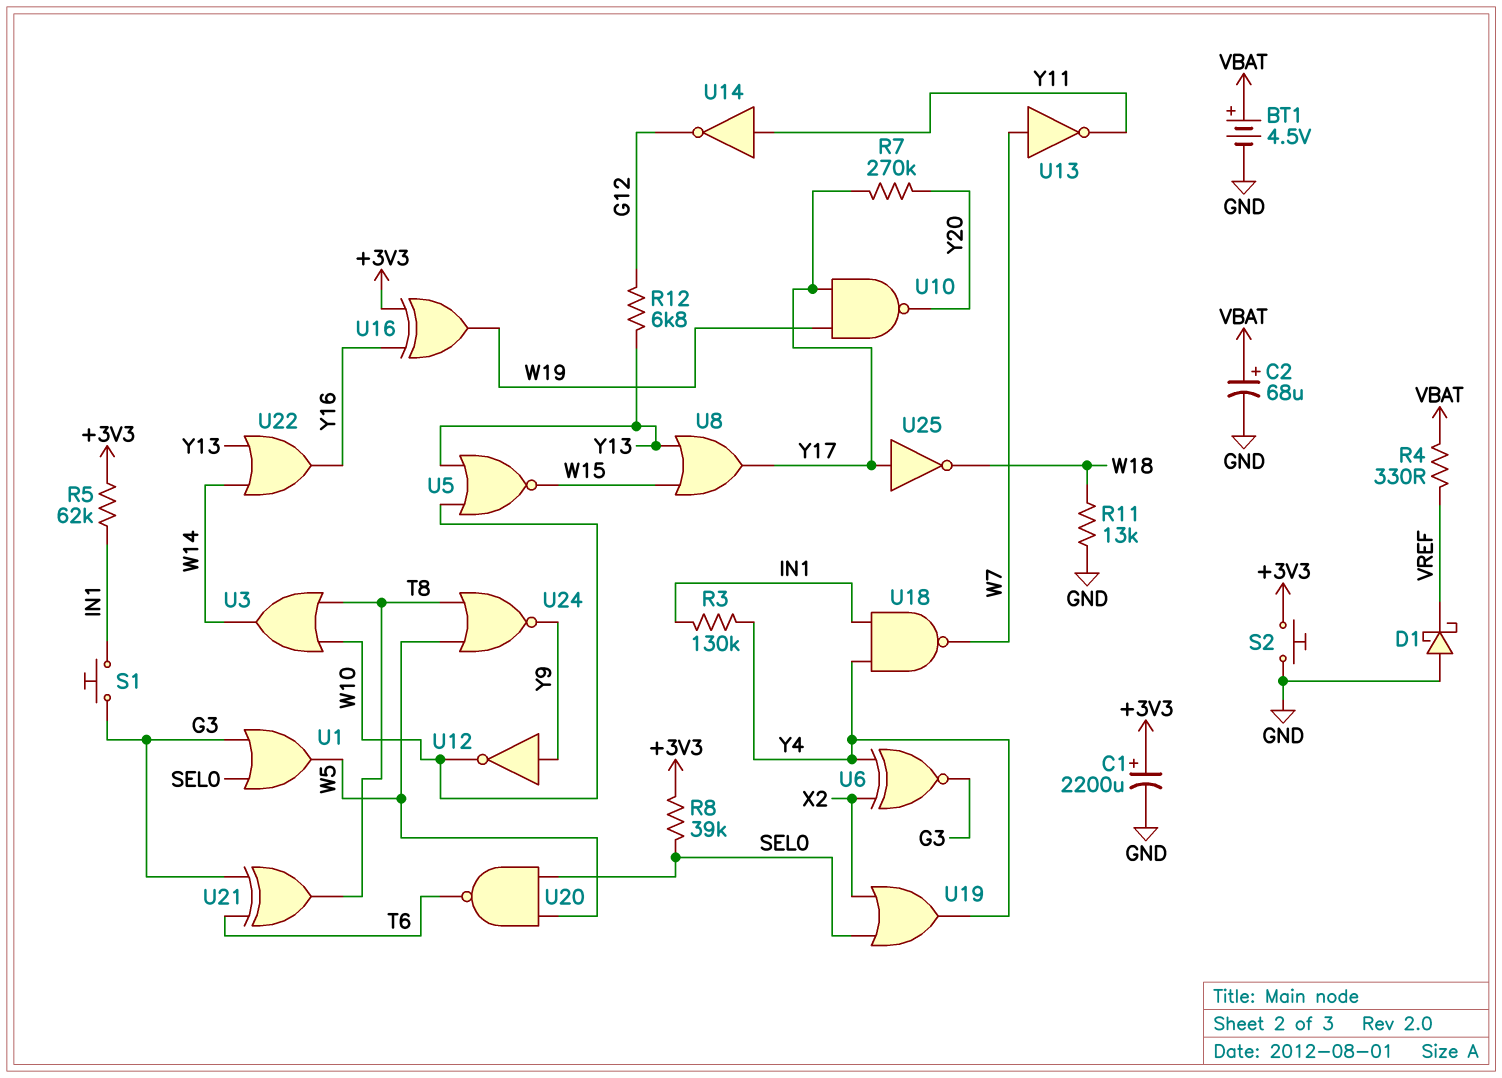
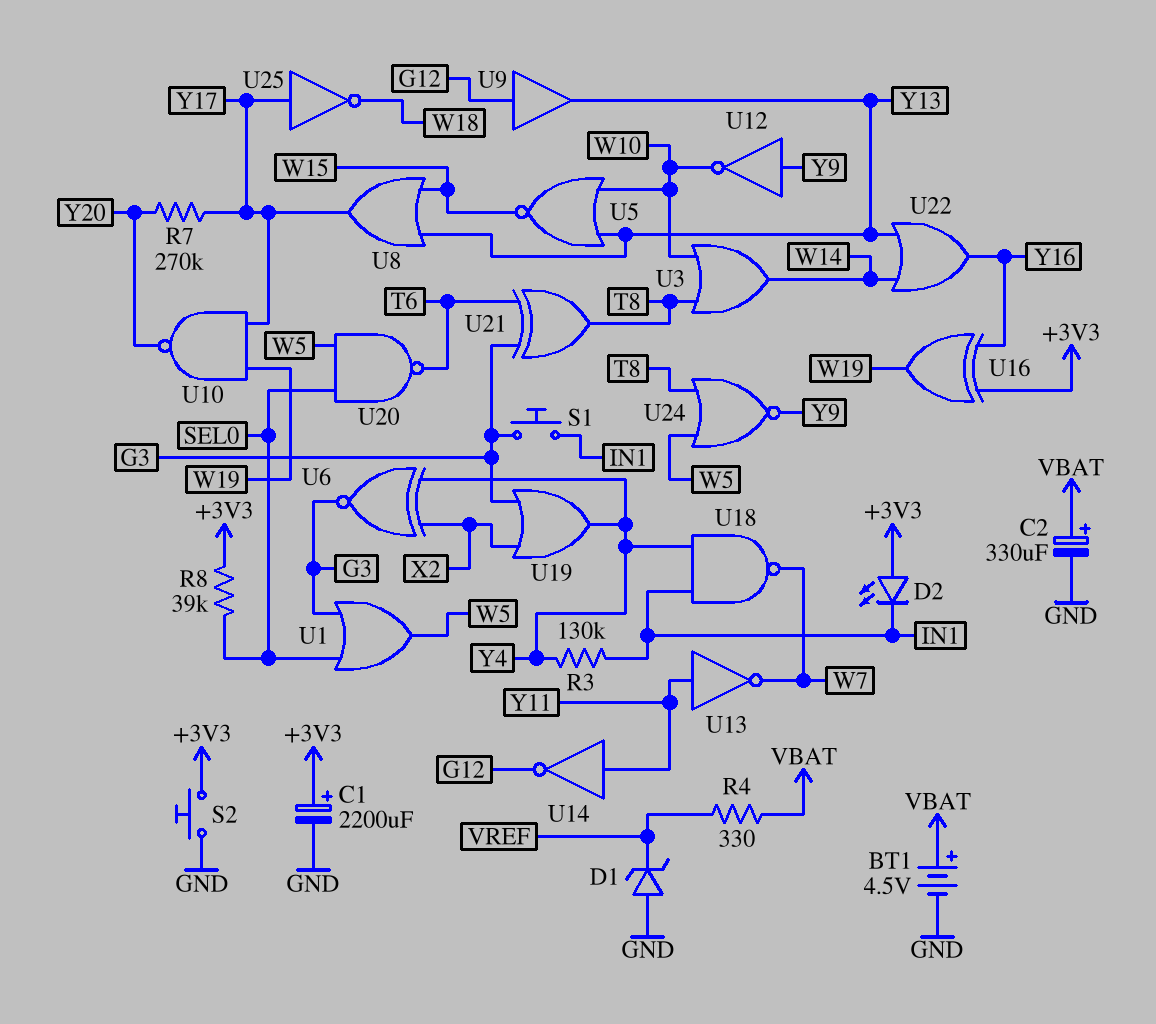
C2: 68uF (plus VBAT, minus GND) -> 330uF (plus VBAT, minus GND)
D1: schottky (A GND, K VREF) -> zener (A GND, K VREF)
D2: none -> LED (A +3V3, K IN1)
R5: 62k (+3V3, IN1) -> none
R11: 13k (GND, W18) -> none
R12: 6.8k (G12, Y13) -> none
U9: none -> buffer (in G12, out Y13)
U13: NOT (in W7, out Y11) -> NOT (in Y11, out W7)
U19: OR (in SEL0, in X2, out Y4) -> OR (in G3, in X2, out Y4)

